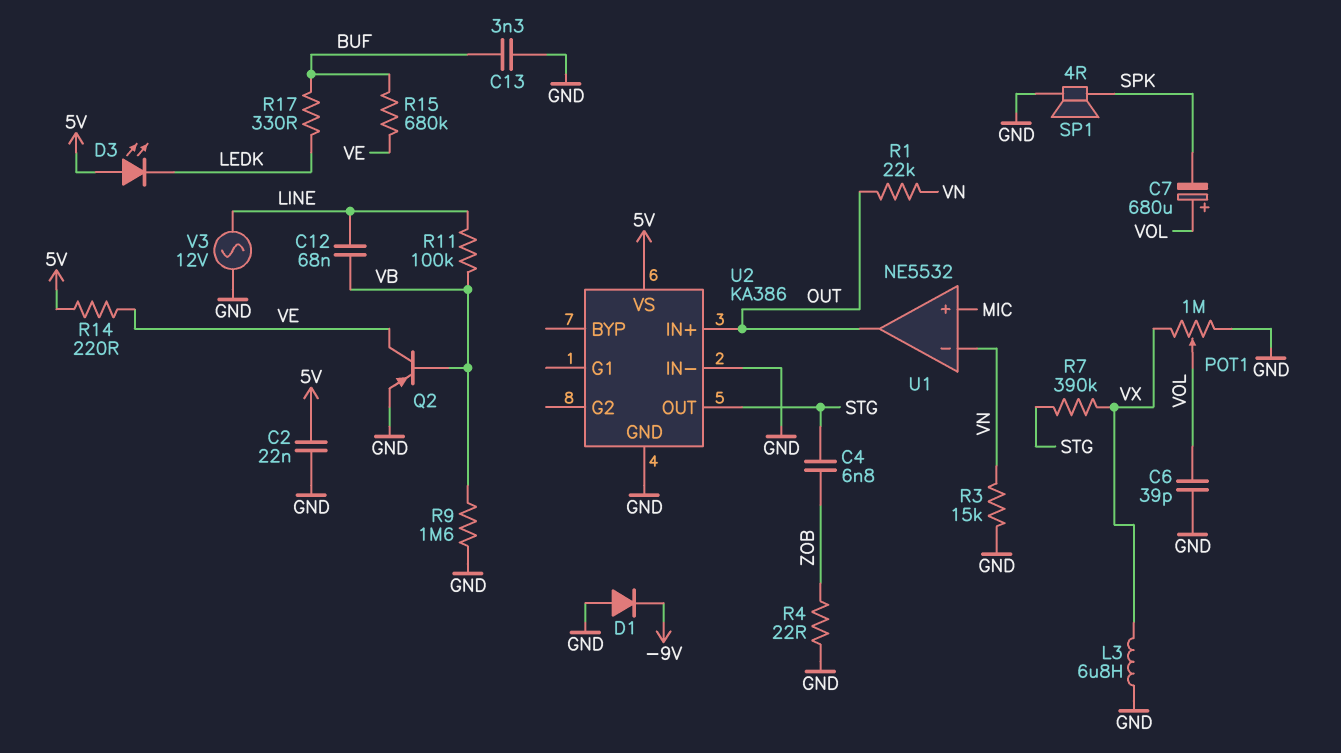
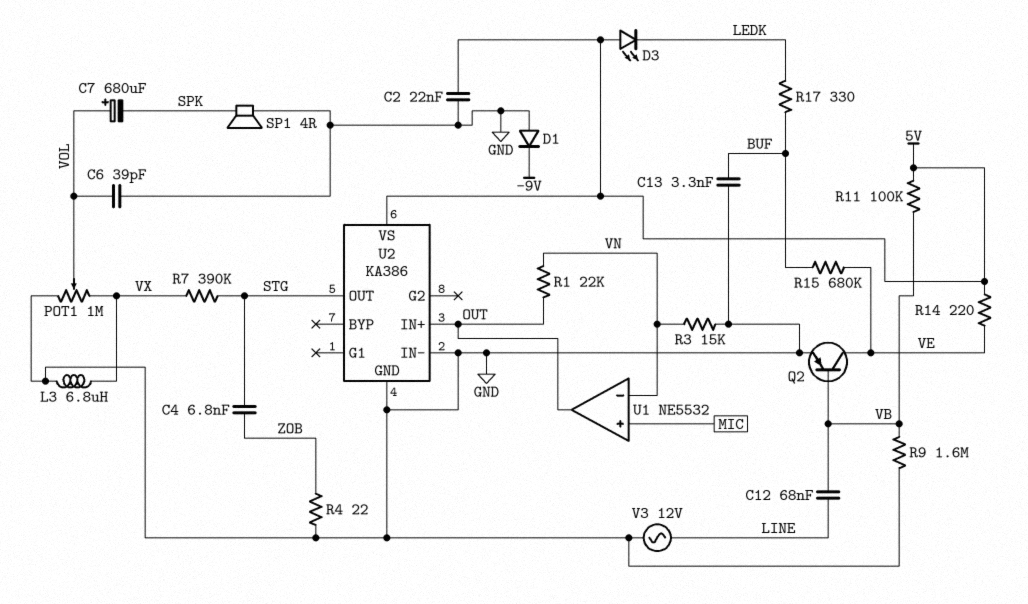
R11: 100k (LINE, VB) -> 100k (5V, VB)

